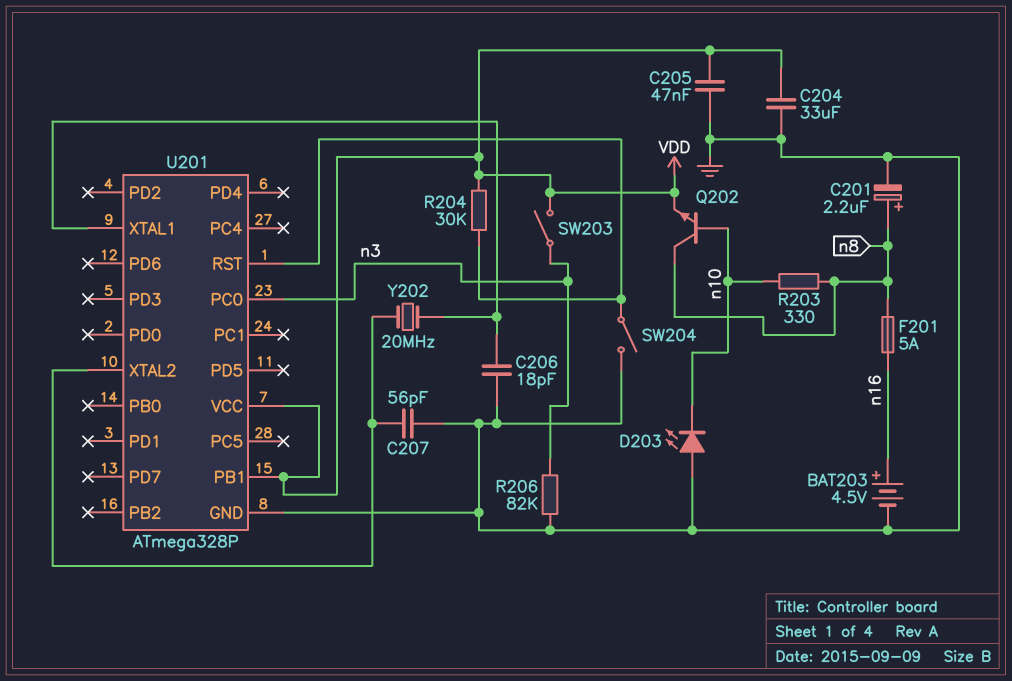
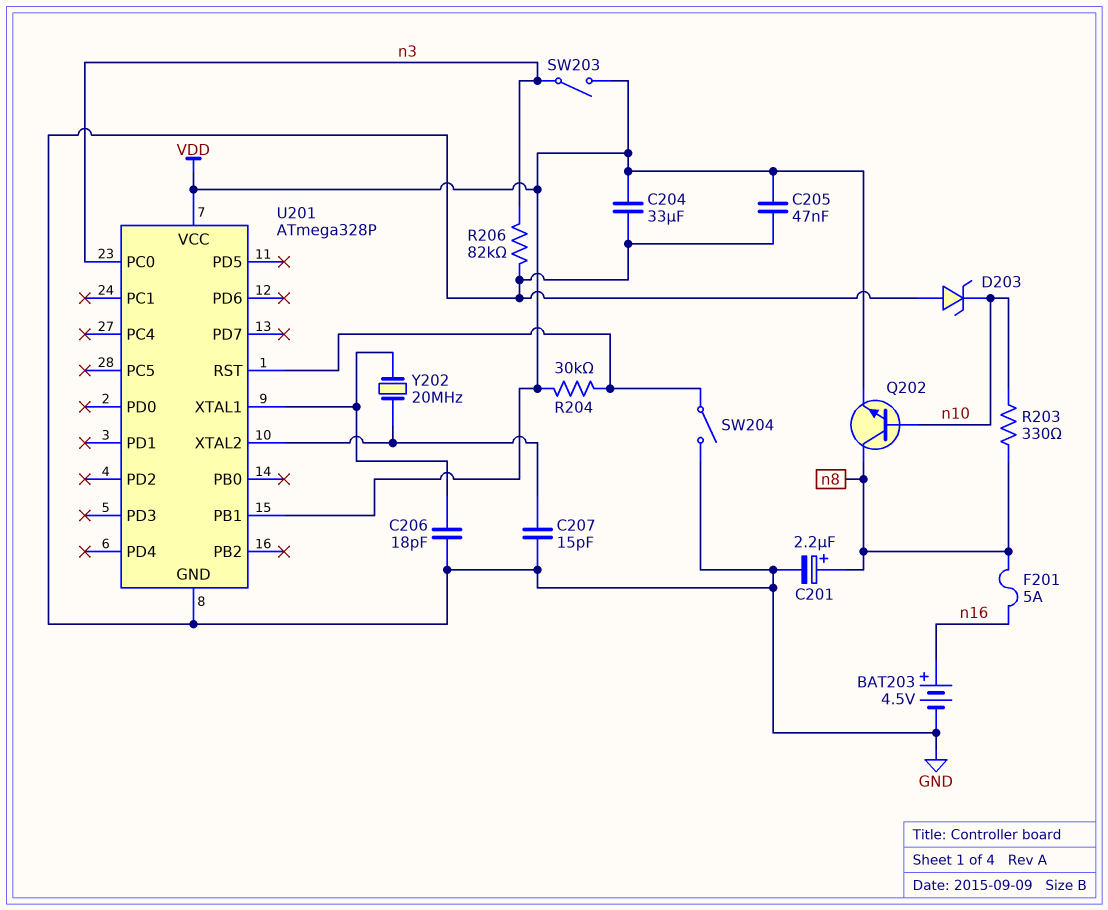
C207: 56pF (GND, U201/XTAL2) -> 15pF (GND, U201/XTAL2)
D203: LED (A GND, K n10) -> zener (A GND, K n10)

